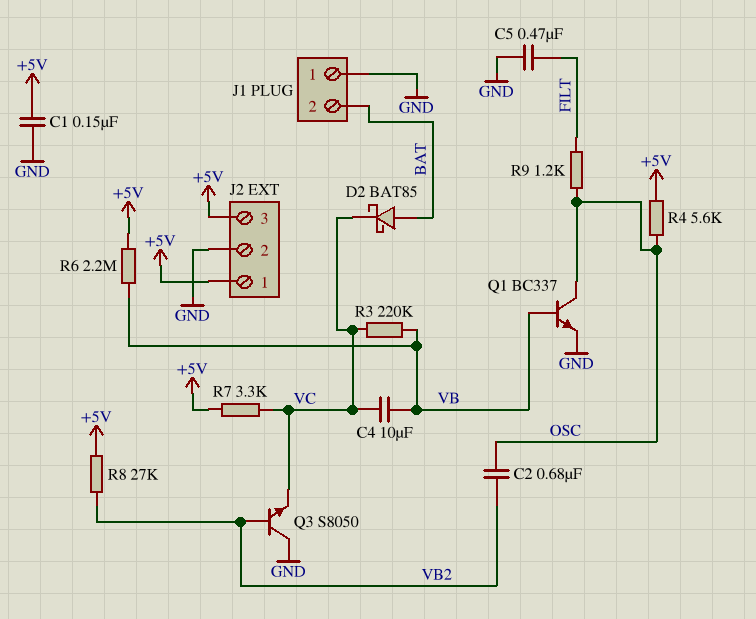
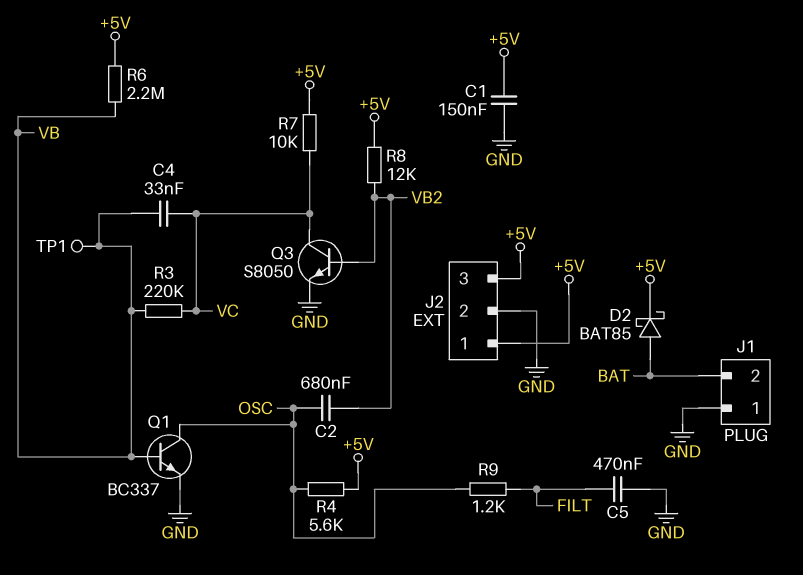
C4: 10uF (VB, VC) -> 33nF (VB, VC)
D2: schottky BAT85 (A BAT, K VC) -> schottky BAT85 (A BAT, K +5V)
Q3: NPN S8050 (B VB2, C GND, E VC) -> NPN S8050 (B VB2, C VC, E GND)
R7: 3.3k (+5V, VC) -> 10k (+5V, VC)
R8: 27k (+5V, VB2) -> 12k (+5V, VB2)
TP1: none -> test point (VB)

